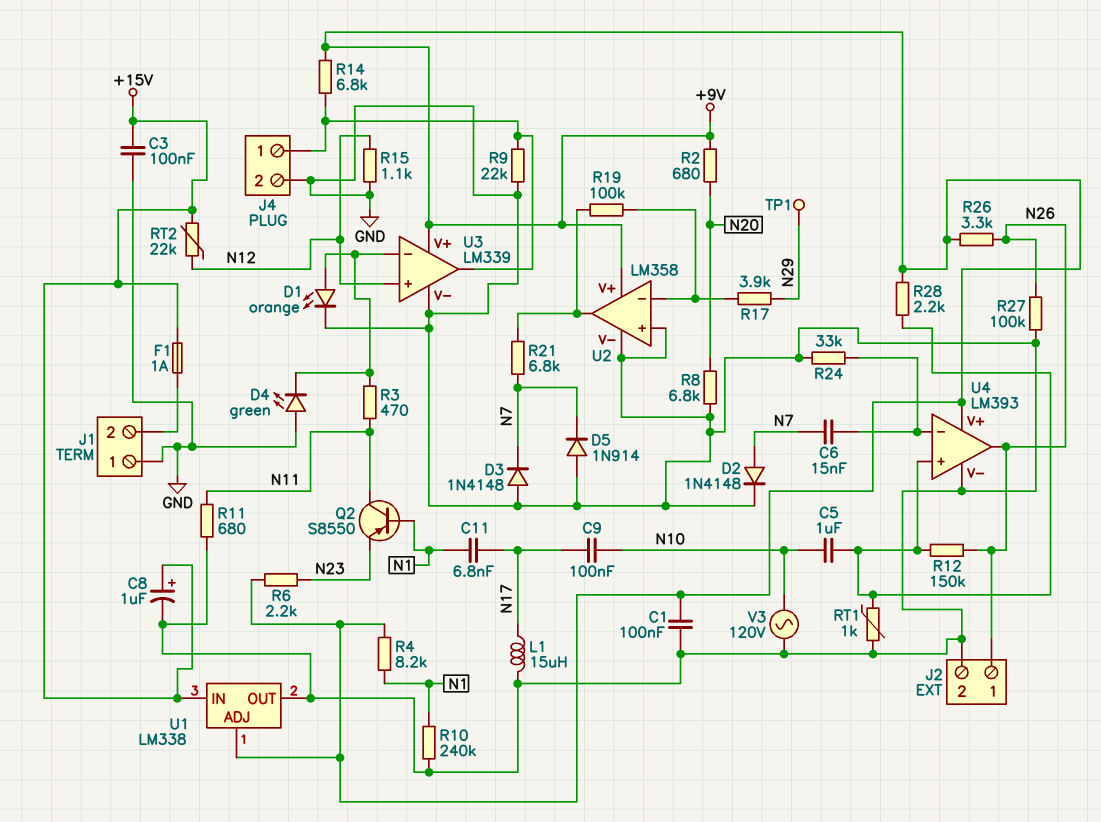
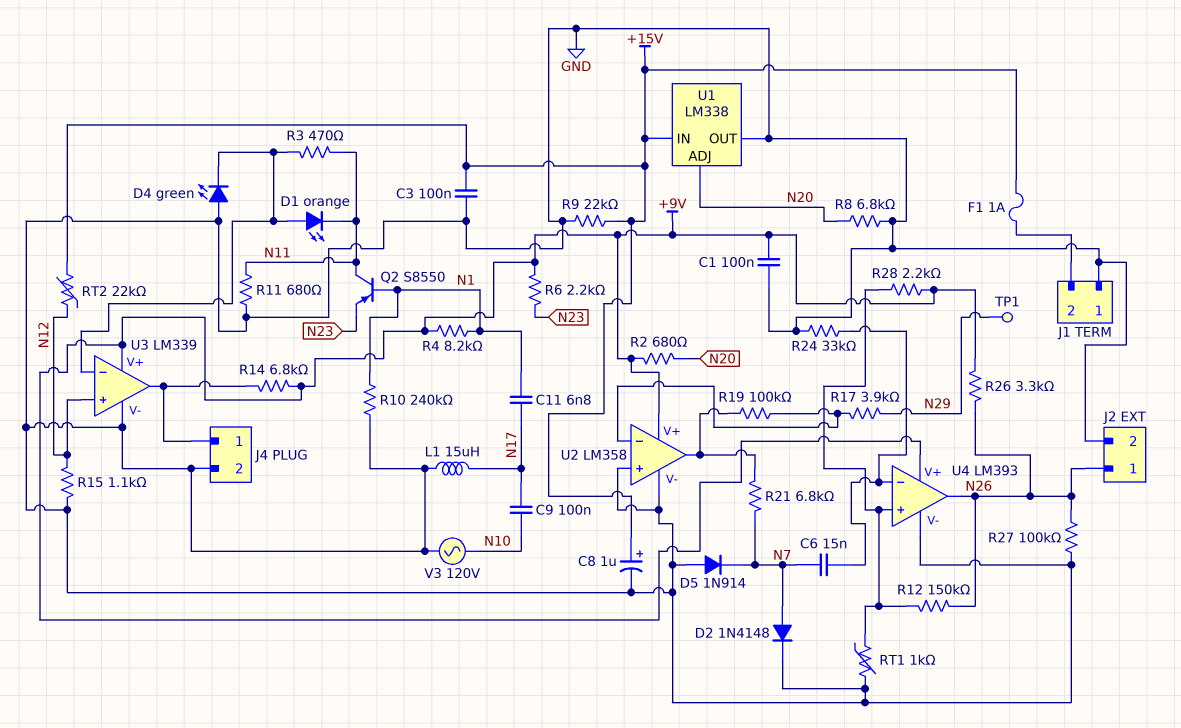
C5: 1uF (N10, U4/in+) -> none
D1: LED orange (A U3/in-, K GND) -> LED orange (A U3/in-, K N11)
D3: diode 1N4148 (A GND, K N7) -> none
R9: 22k (GND, J4/1) -> 22k (+15V, GND)
U1 pin ADJ: +9V -> N20

